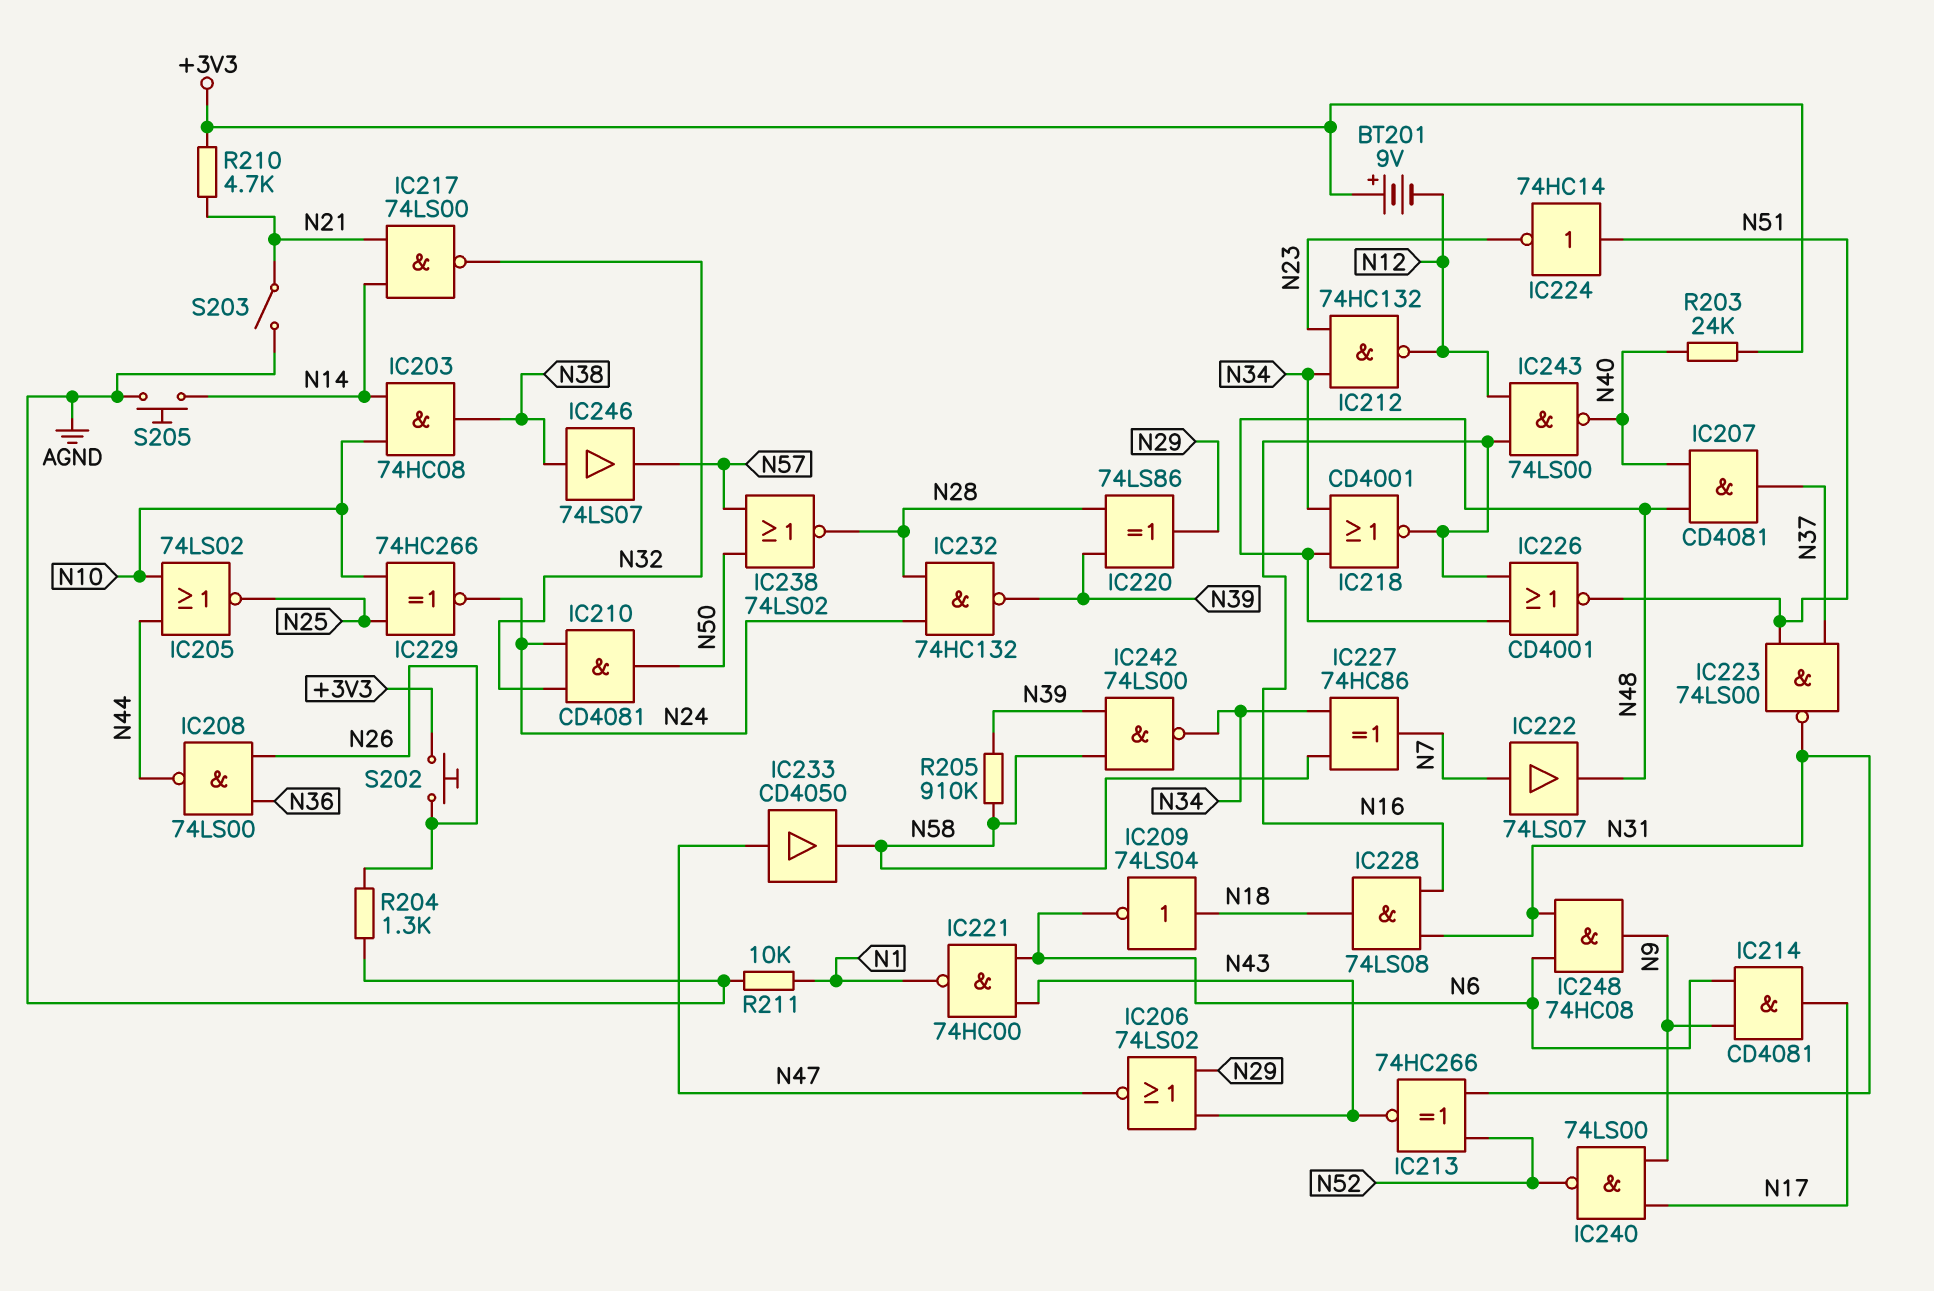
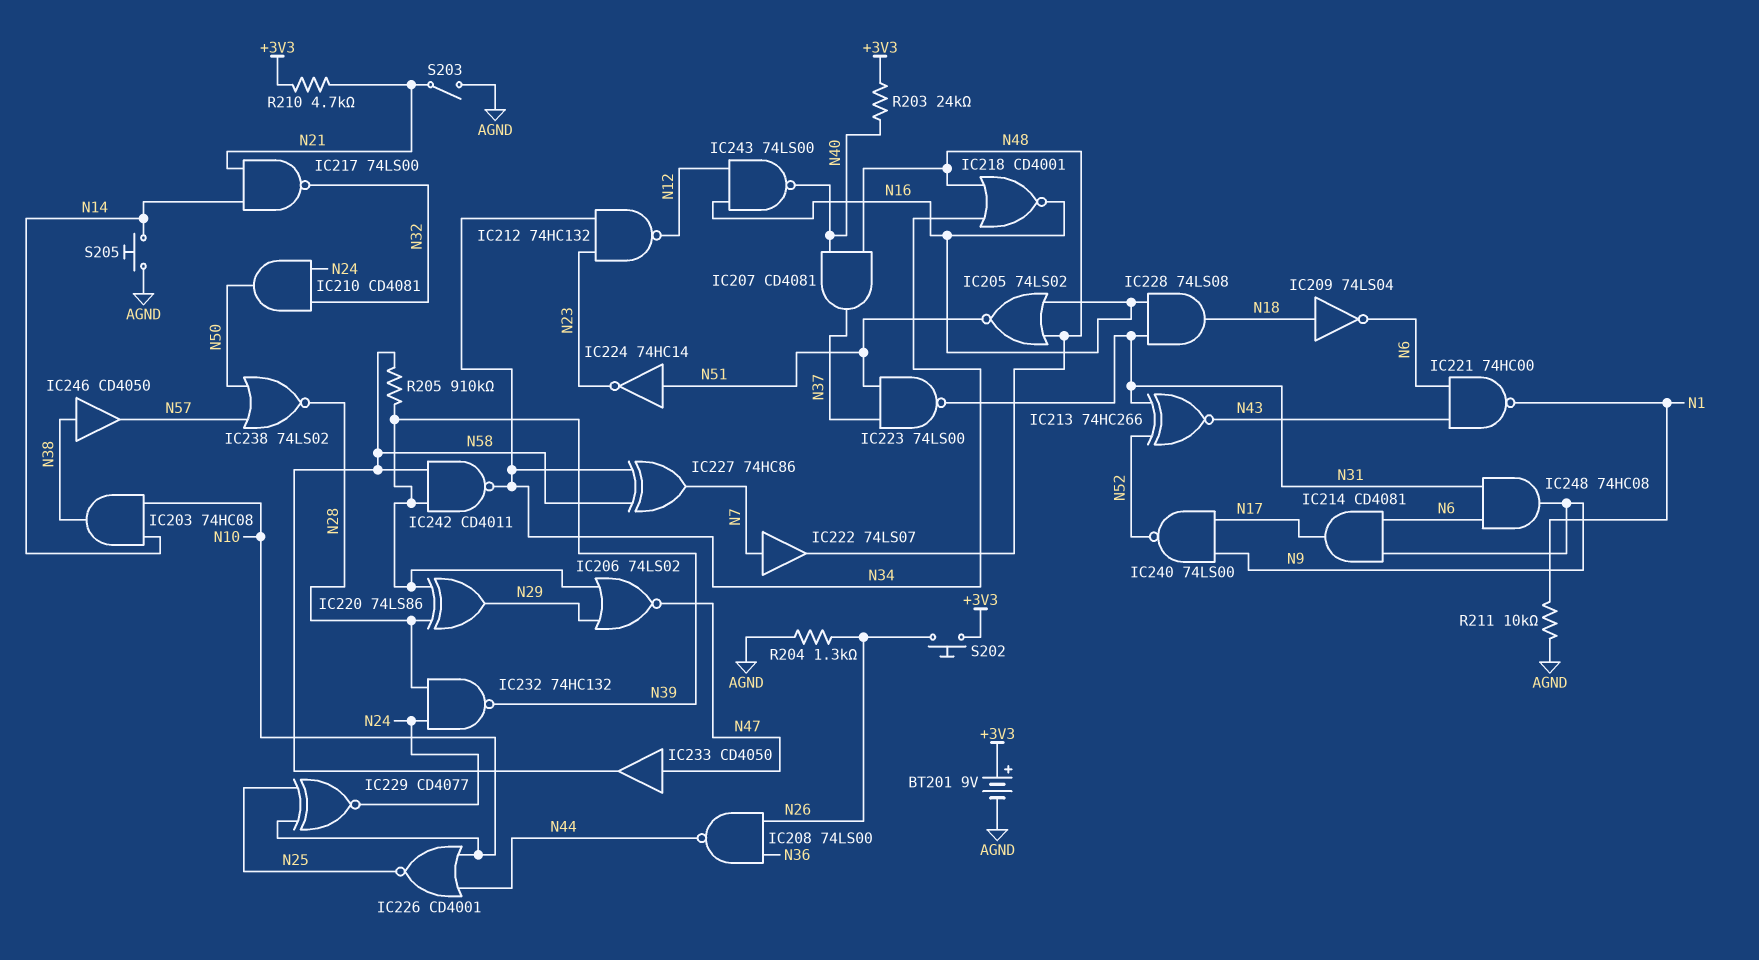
BT201: 9V (plus +3V3, minus N12) -> 9V (plus +3V3, minus AGND)
IC205: NOR 74LS02 (in N10, in N44, out N25) -> NOR 74LS02 (in N16, in N48, out N51)
IC206: NOR 74LS02 (in N29, in N43, out N47) -> NOR 74LS02 (in N29, in N39, out N47)
IC226: NOR CD4001 (in N16, in N48, out N51) -> NOR CD4001 (in N10, in N44, out N25)
IC229: XNOR 74HC266 (in N10, in N25, out N24) -> XNOR CD4077 (in N10, in N25, out N24)
IC242: NAND 74LS00 (in N39, in N58, out N34) -> NAND CD4011 (in N39, in N58, out N34)
IC246: buffer 74LS07 (in N38, out N57) -> buffer CD4050 (in N38, out N57)

